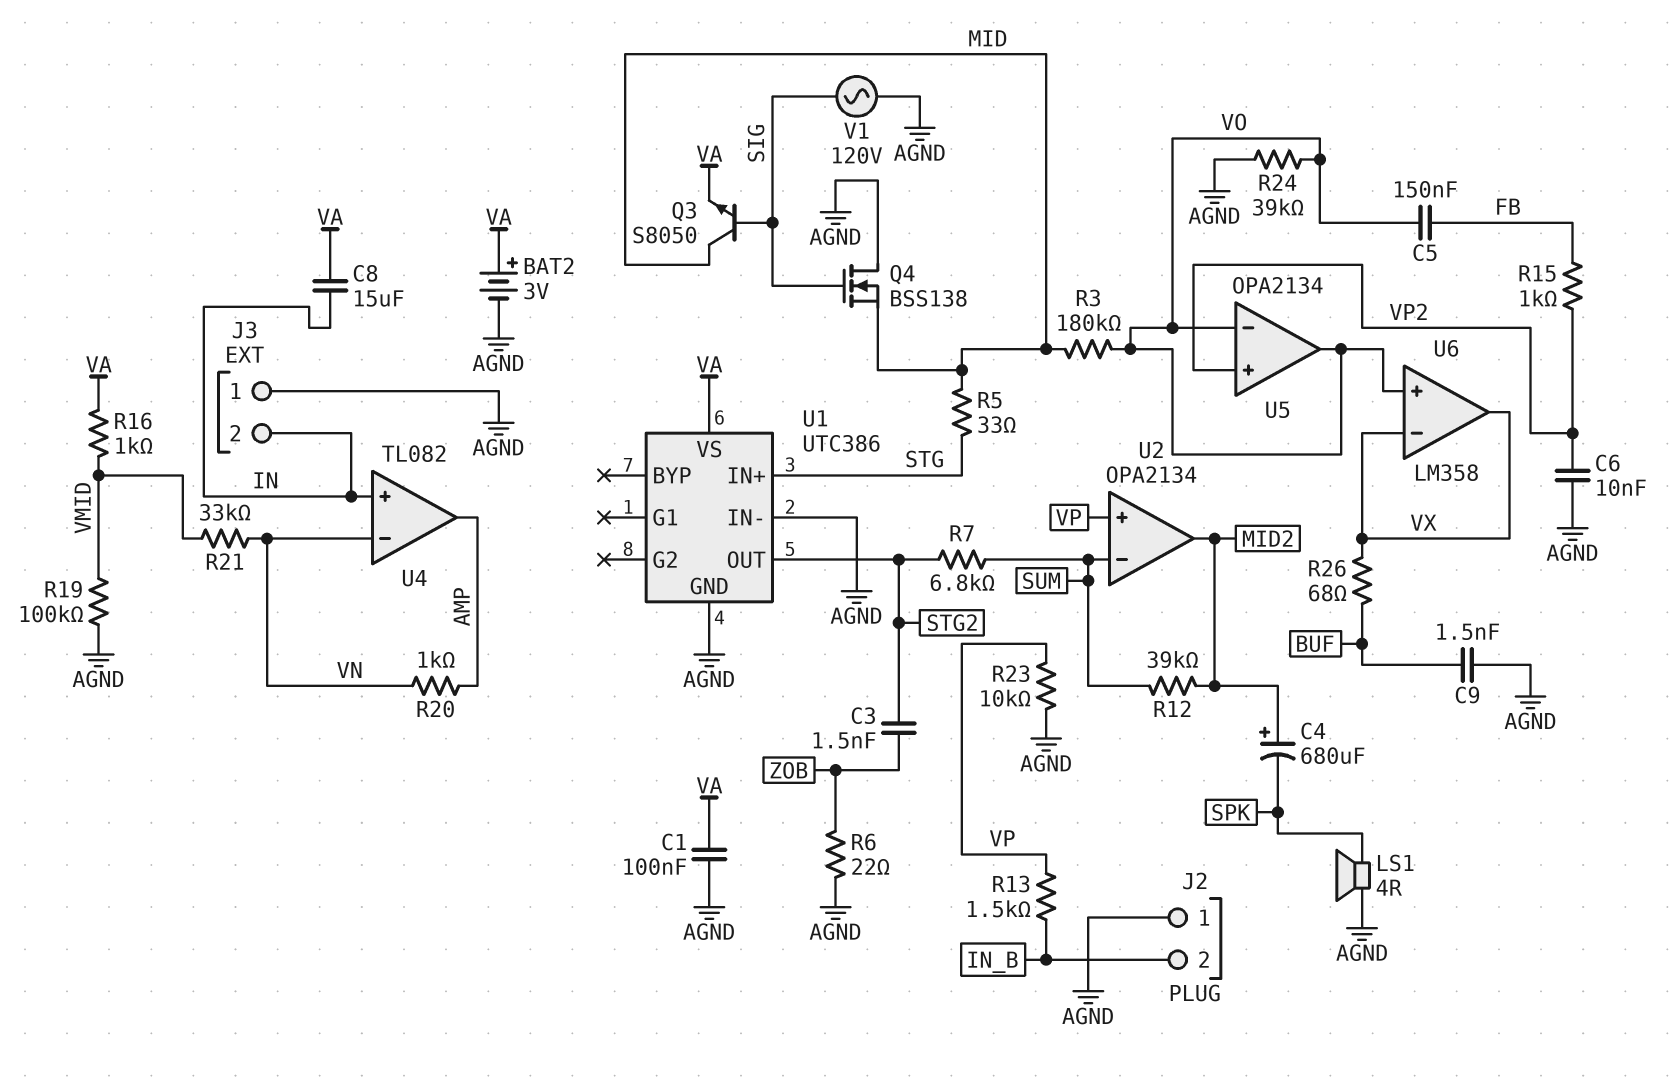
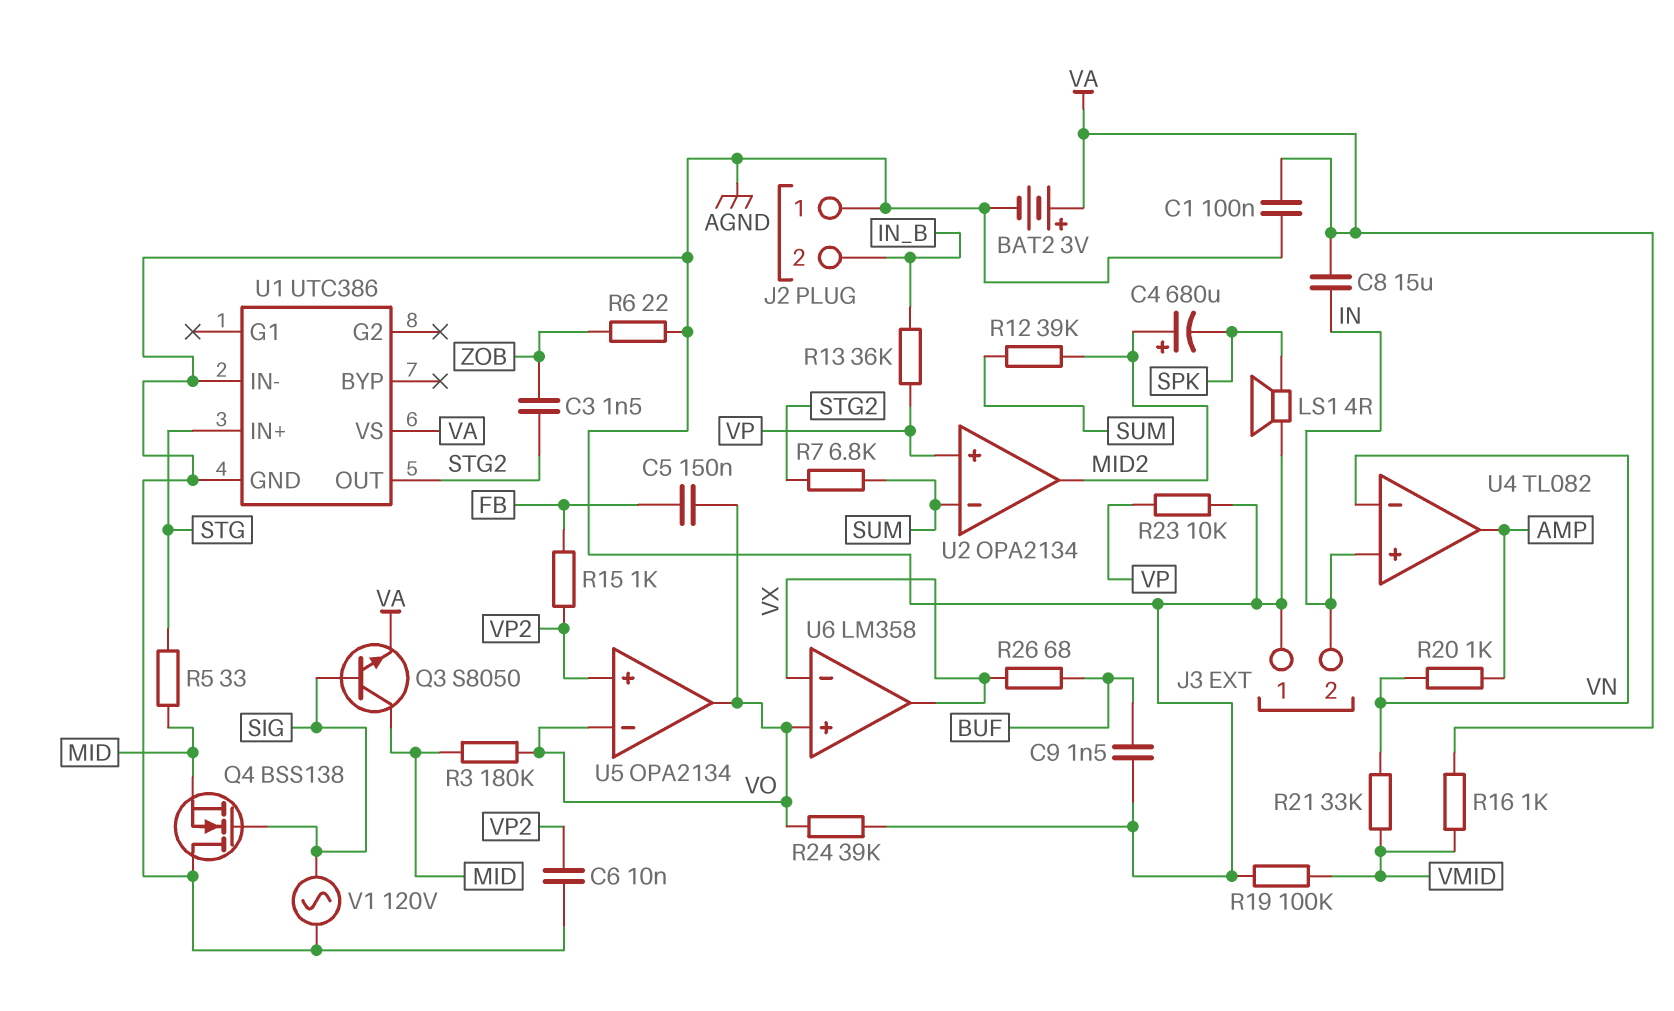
R13: 1.5k (IN_B, VP) -> 36k (IN_B, VP)

